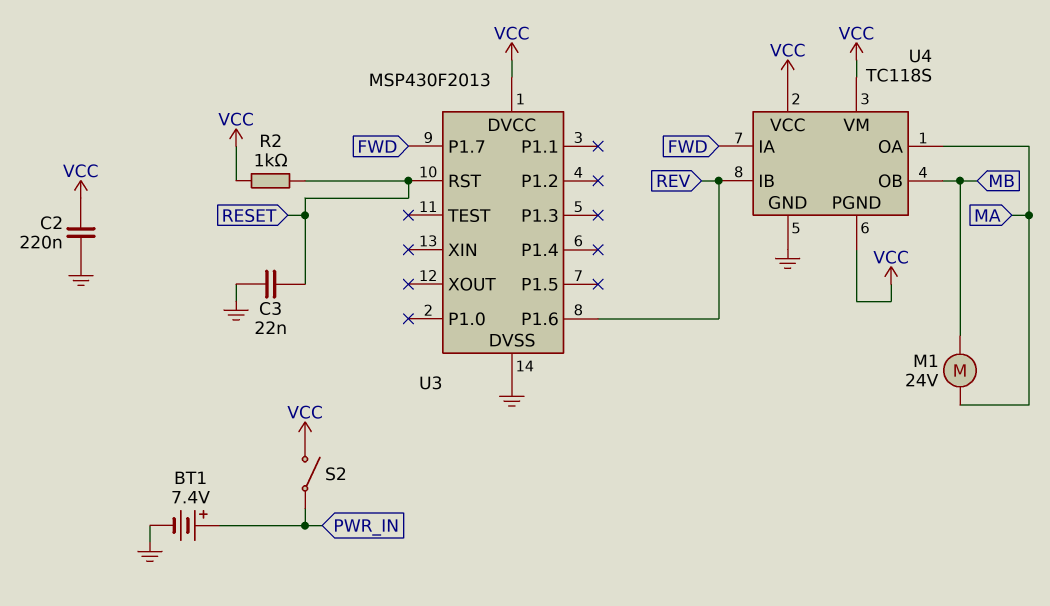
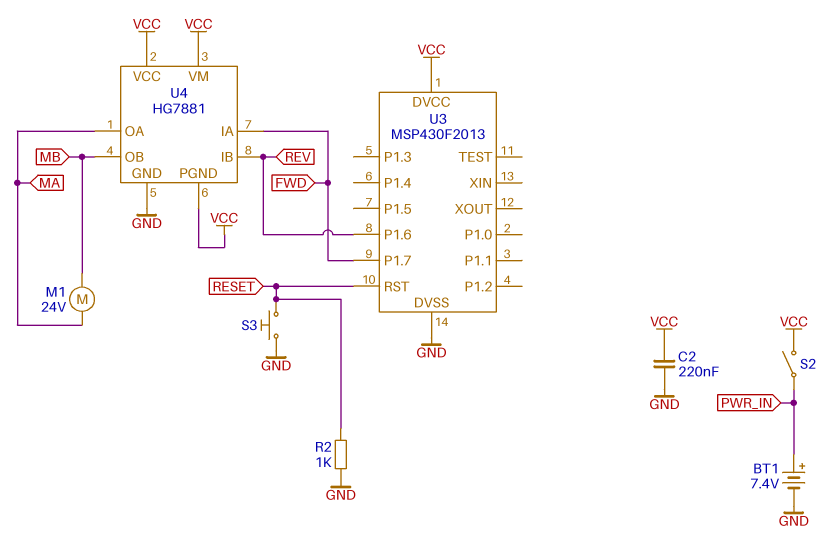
C3: 22nF (GND, RESET) -> none
R2: 1k (RESET, VCC) -> 1k (GND, RESET)
S3: none -> button (GND, RESET)
U4: TC118S -> HG7881

